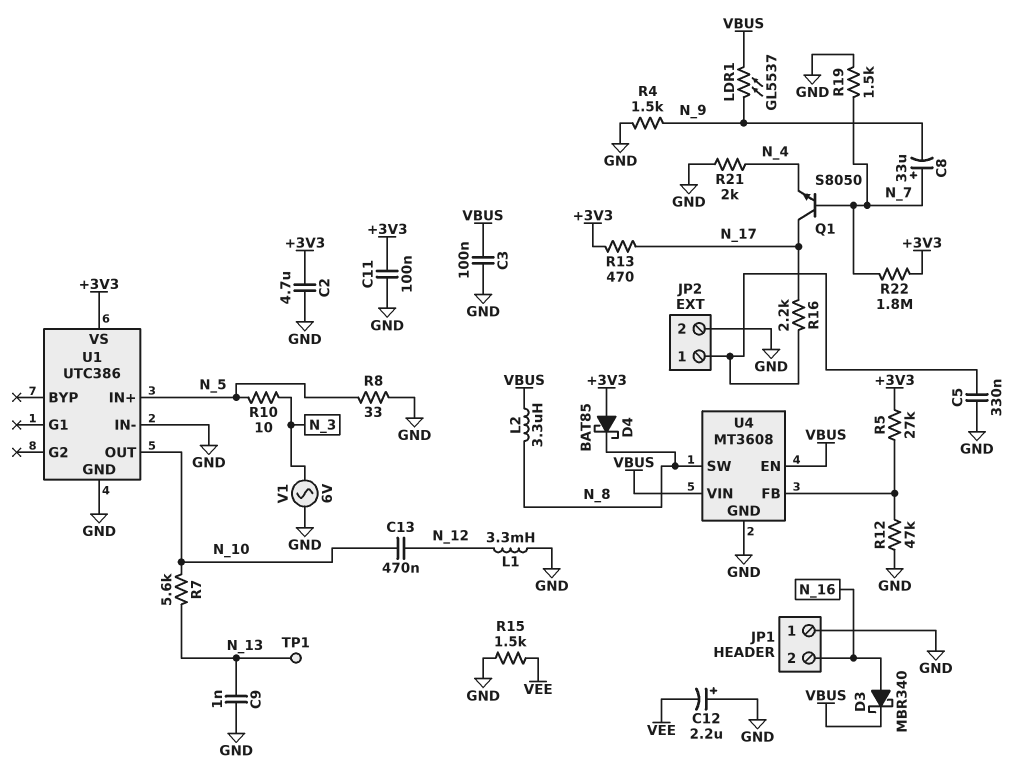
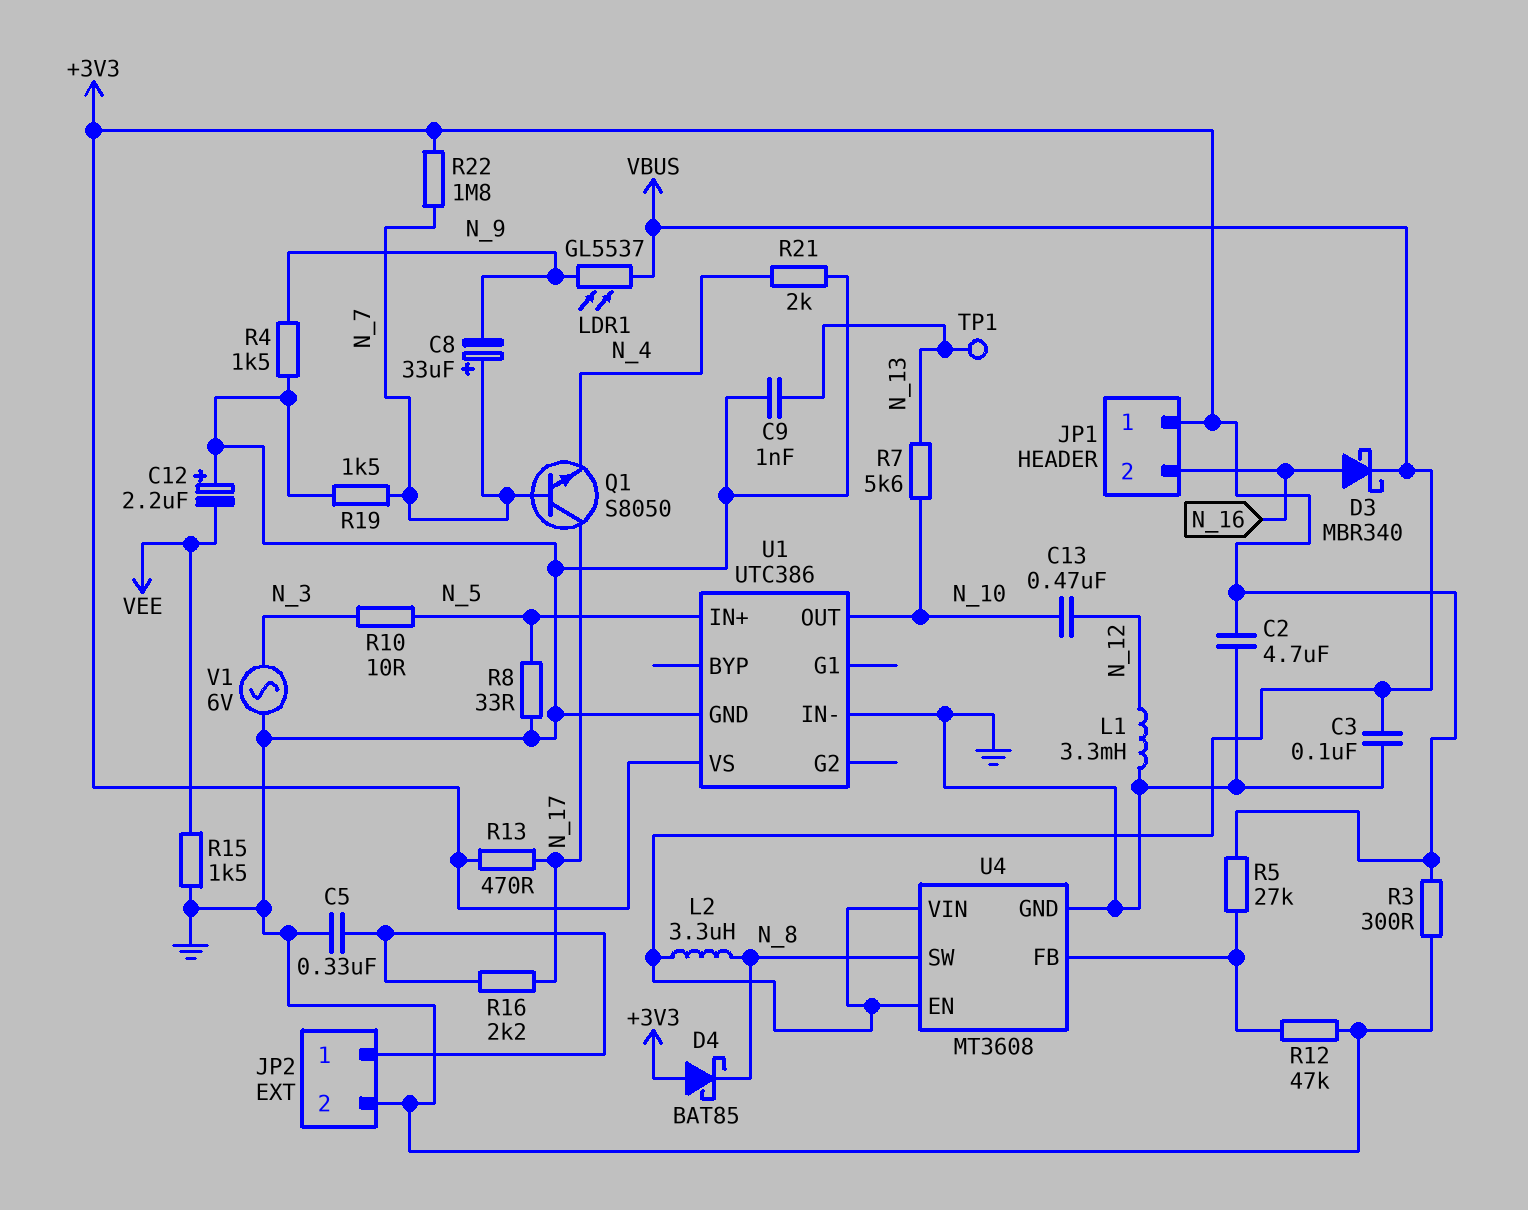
C11: 100nF (+3V3, GND) -> none
JP1 pin 1: GND -> +3V3
R3: none -> 300 (+3V3, GND)

